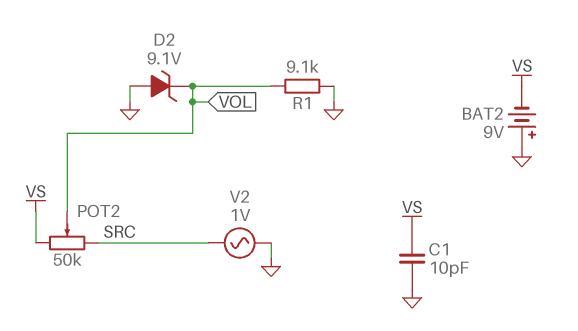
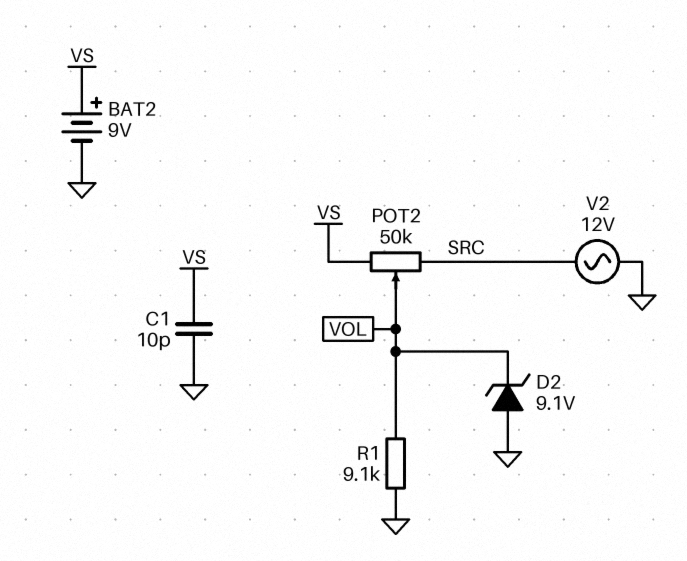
BAT2: 9V (plus GND, minus VS) -> 9V (plus VS, minus GND)
V2: AC 1V (GND, SRC) -> AC 12V (GND, SRC)

